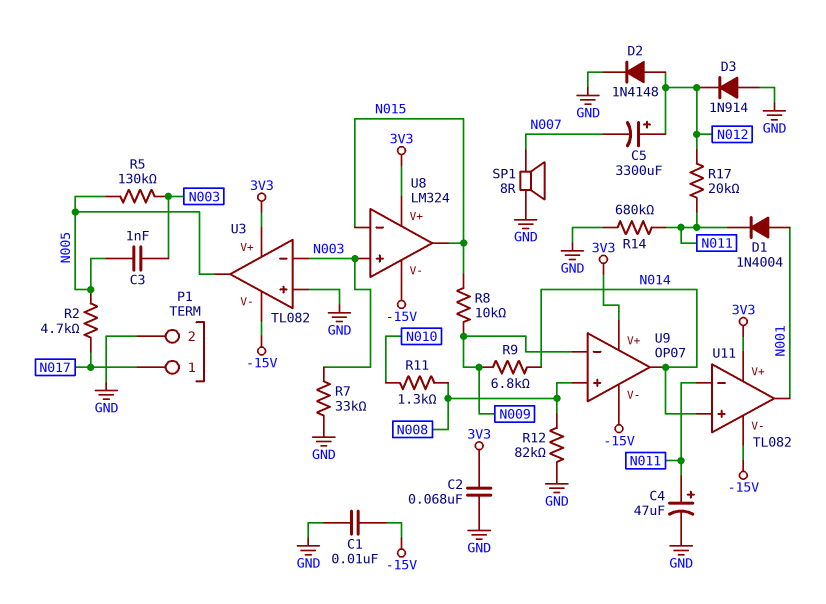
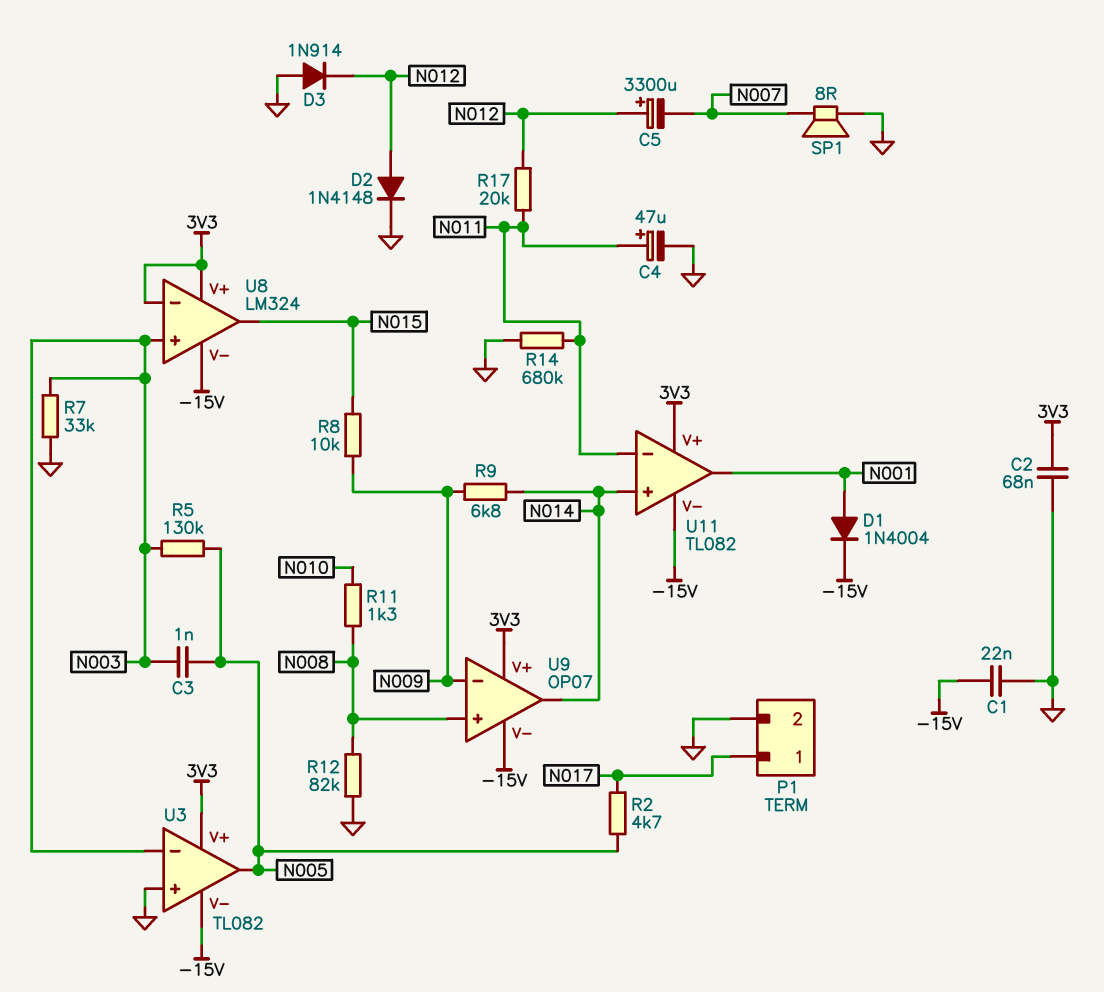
C1: 10nF (-15V, GND) -> 22nF (-15V, GND)
D1: diode 1N4004 (A N001, K N011) -> diode 1N4004 (A N001, K -15V)
U8 pin in-: N015 -> 3V3

